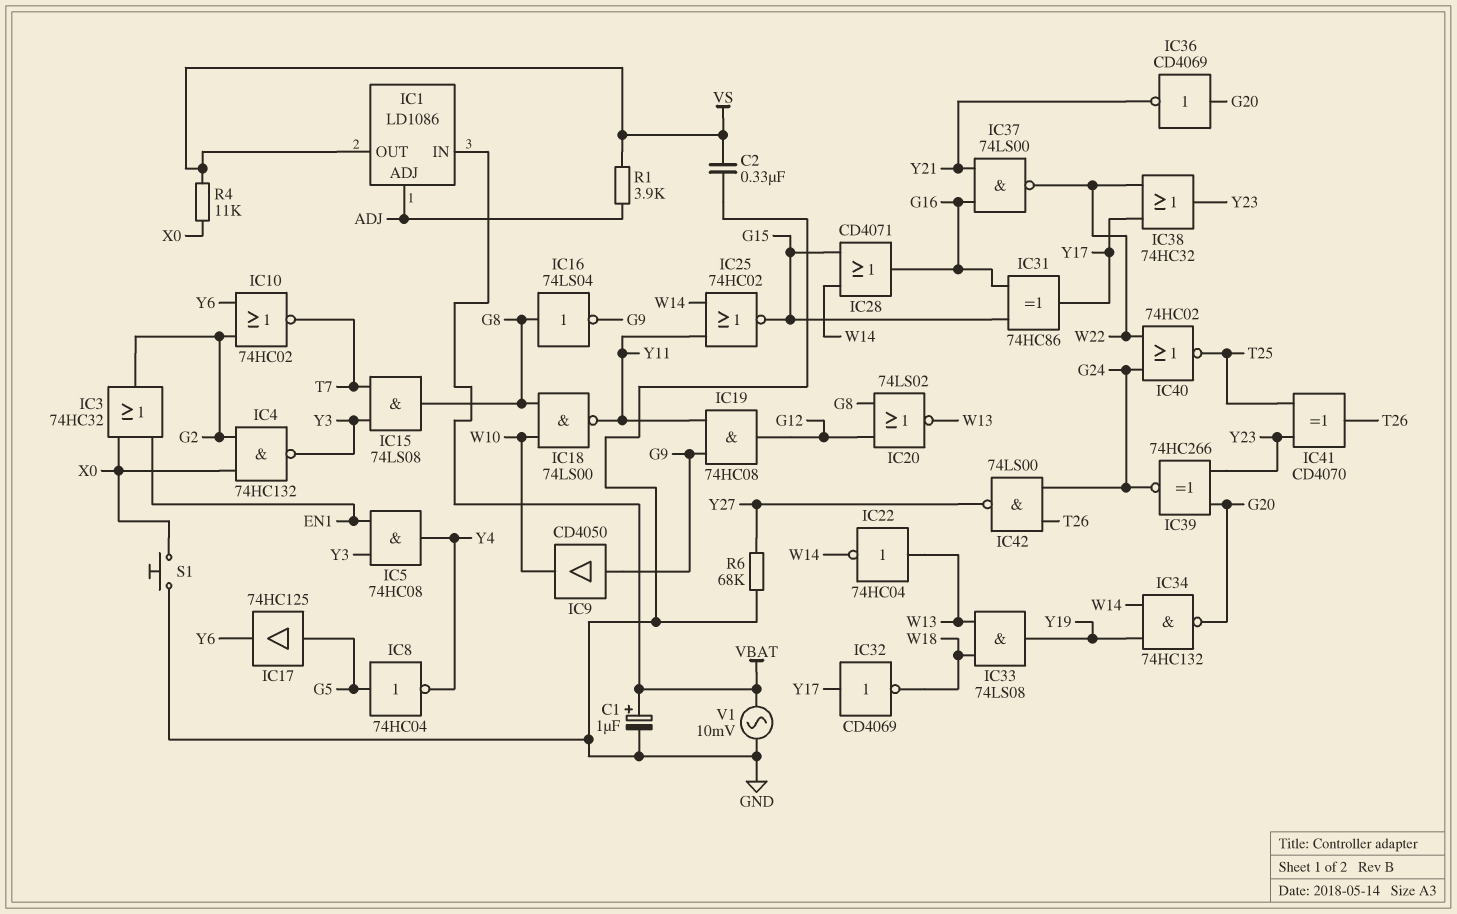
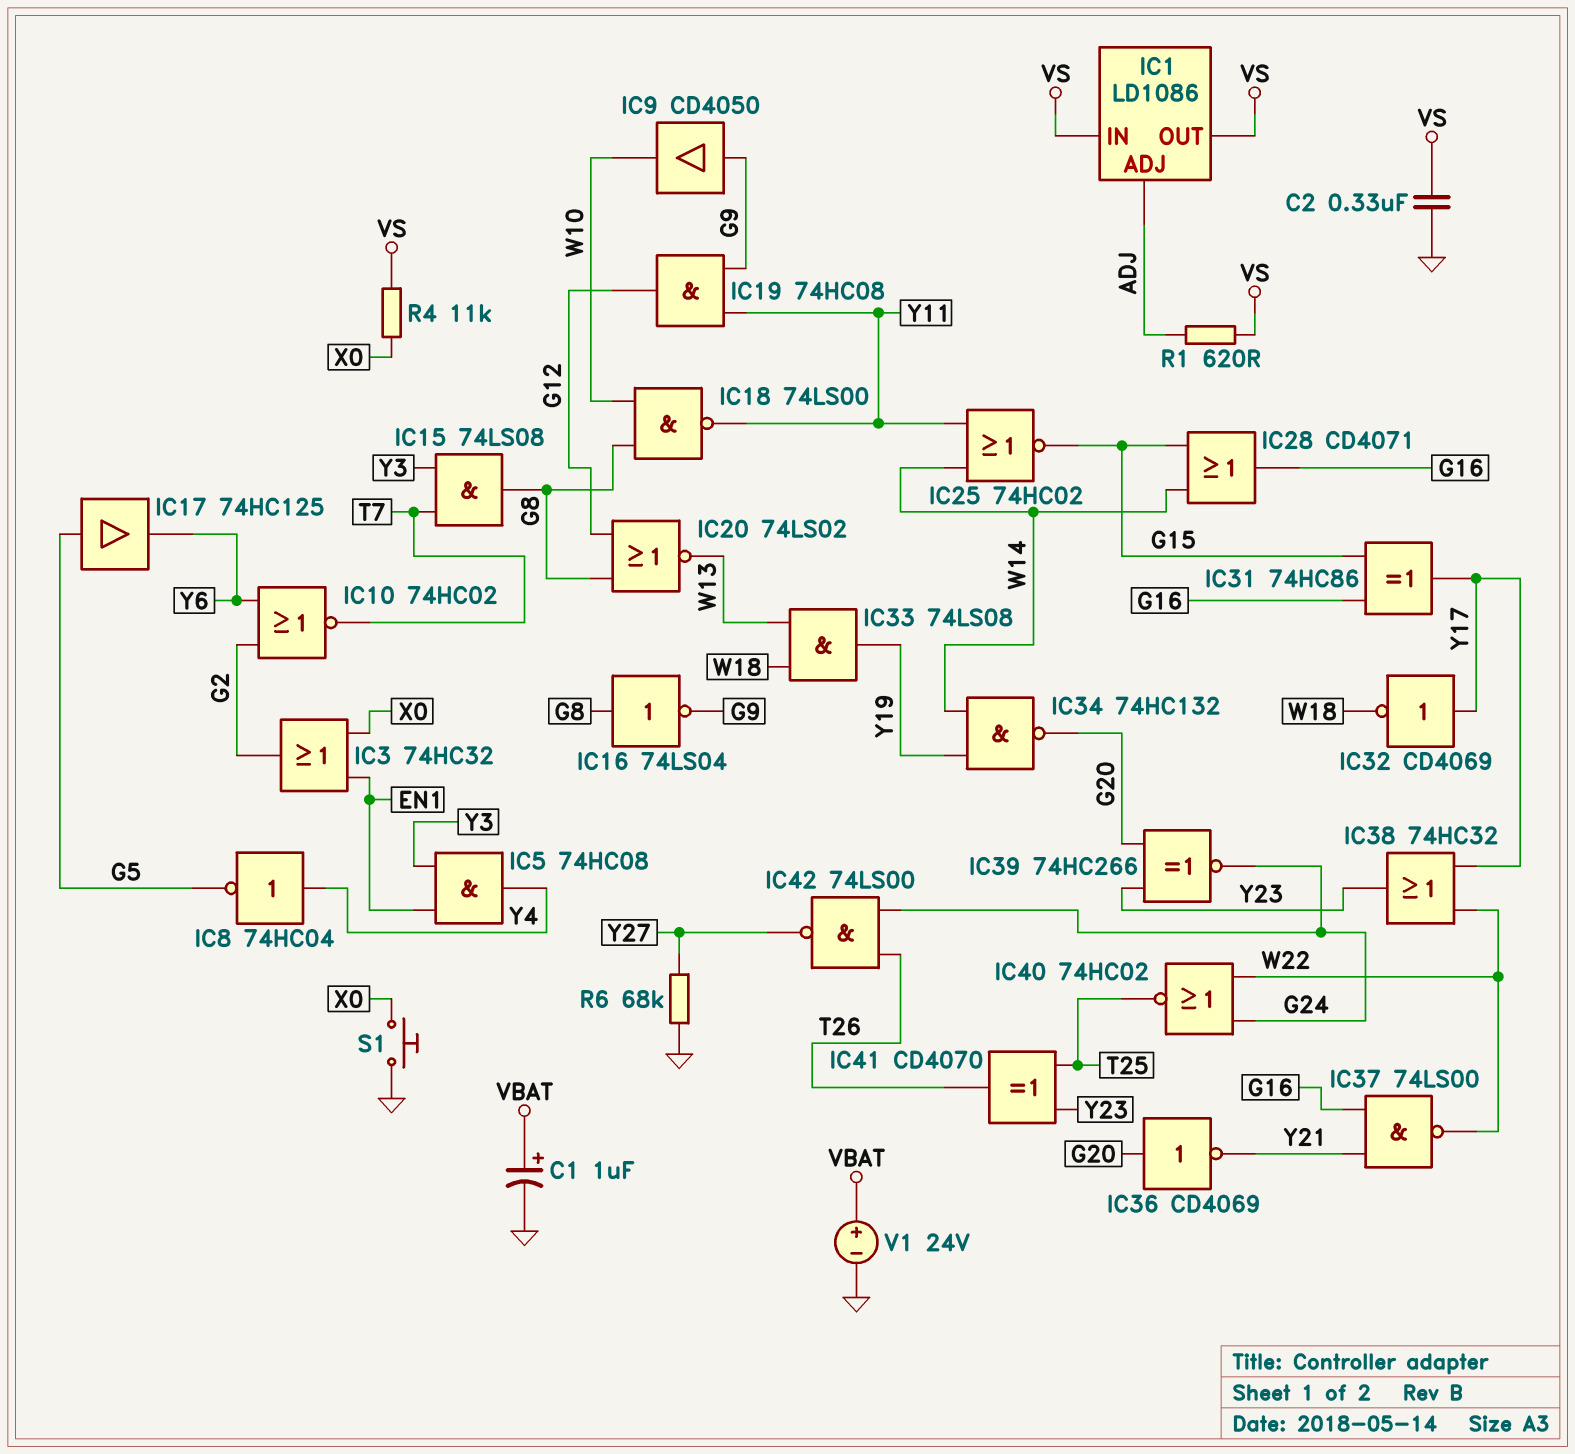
IC1 pin IN: VBAT -> VS
IC4: NAND 74HC132 (in G2, in X0, out Y3) -> none
IC8: NOT 74HC04 (in G5, out Y4) -> NOT 74HC04 (in Y4, out G5)
IC22: NOT 74HC04 (in W13, out W14) -> none
R1: 3.9k (ADJ, VS) -> 620 (ADJ, VS)
V1: AC 10mV (GND, VBAT) -> 24V (plus VBAT, minus GND)

